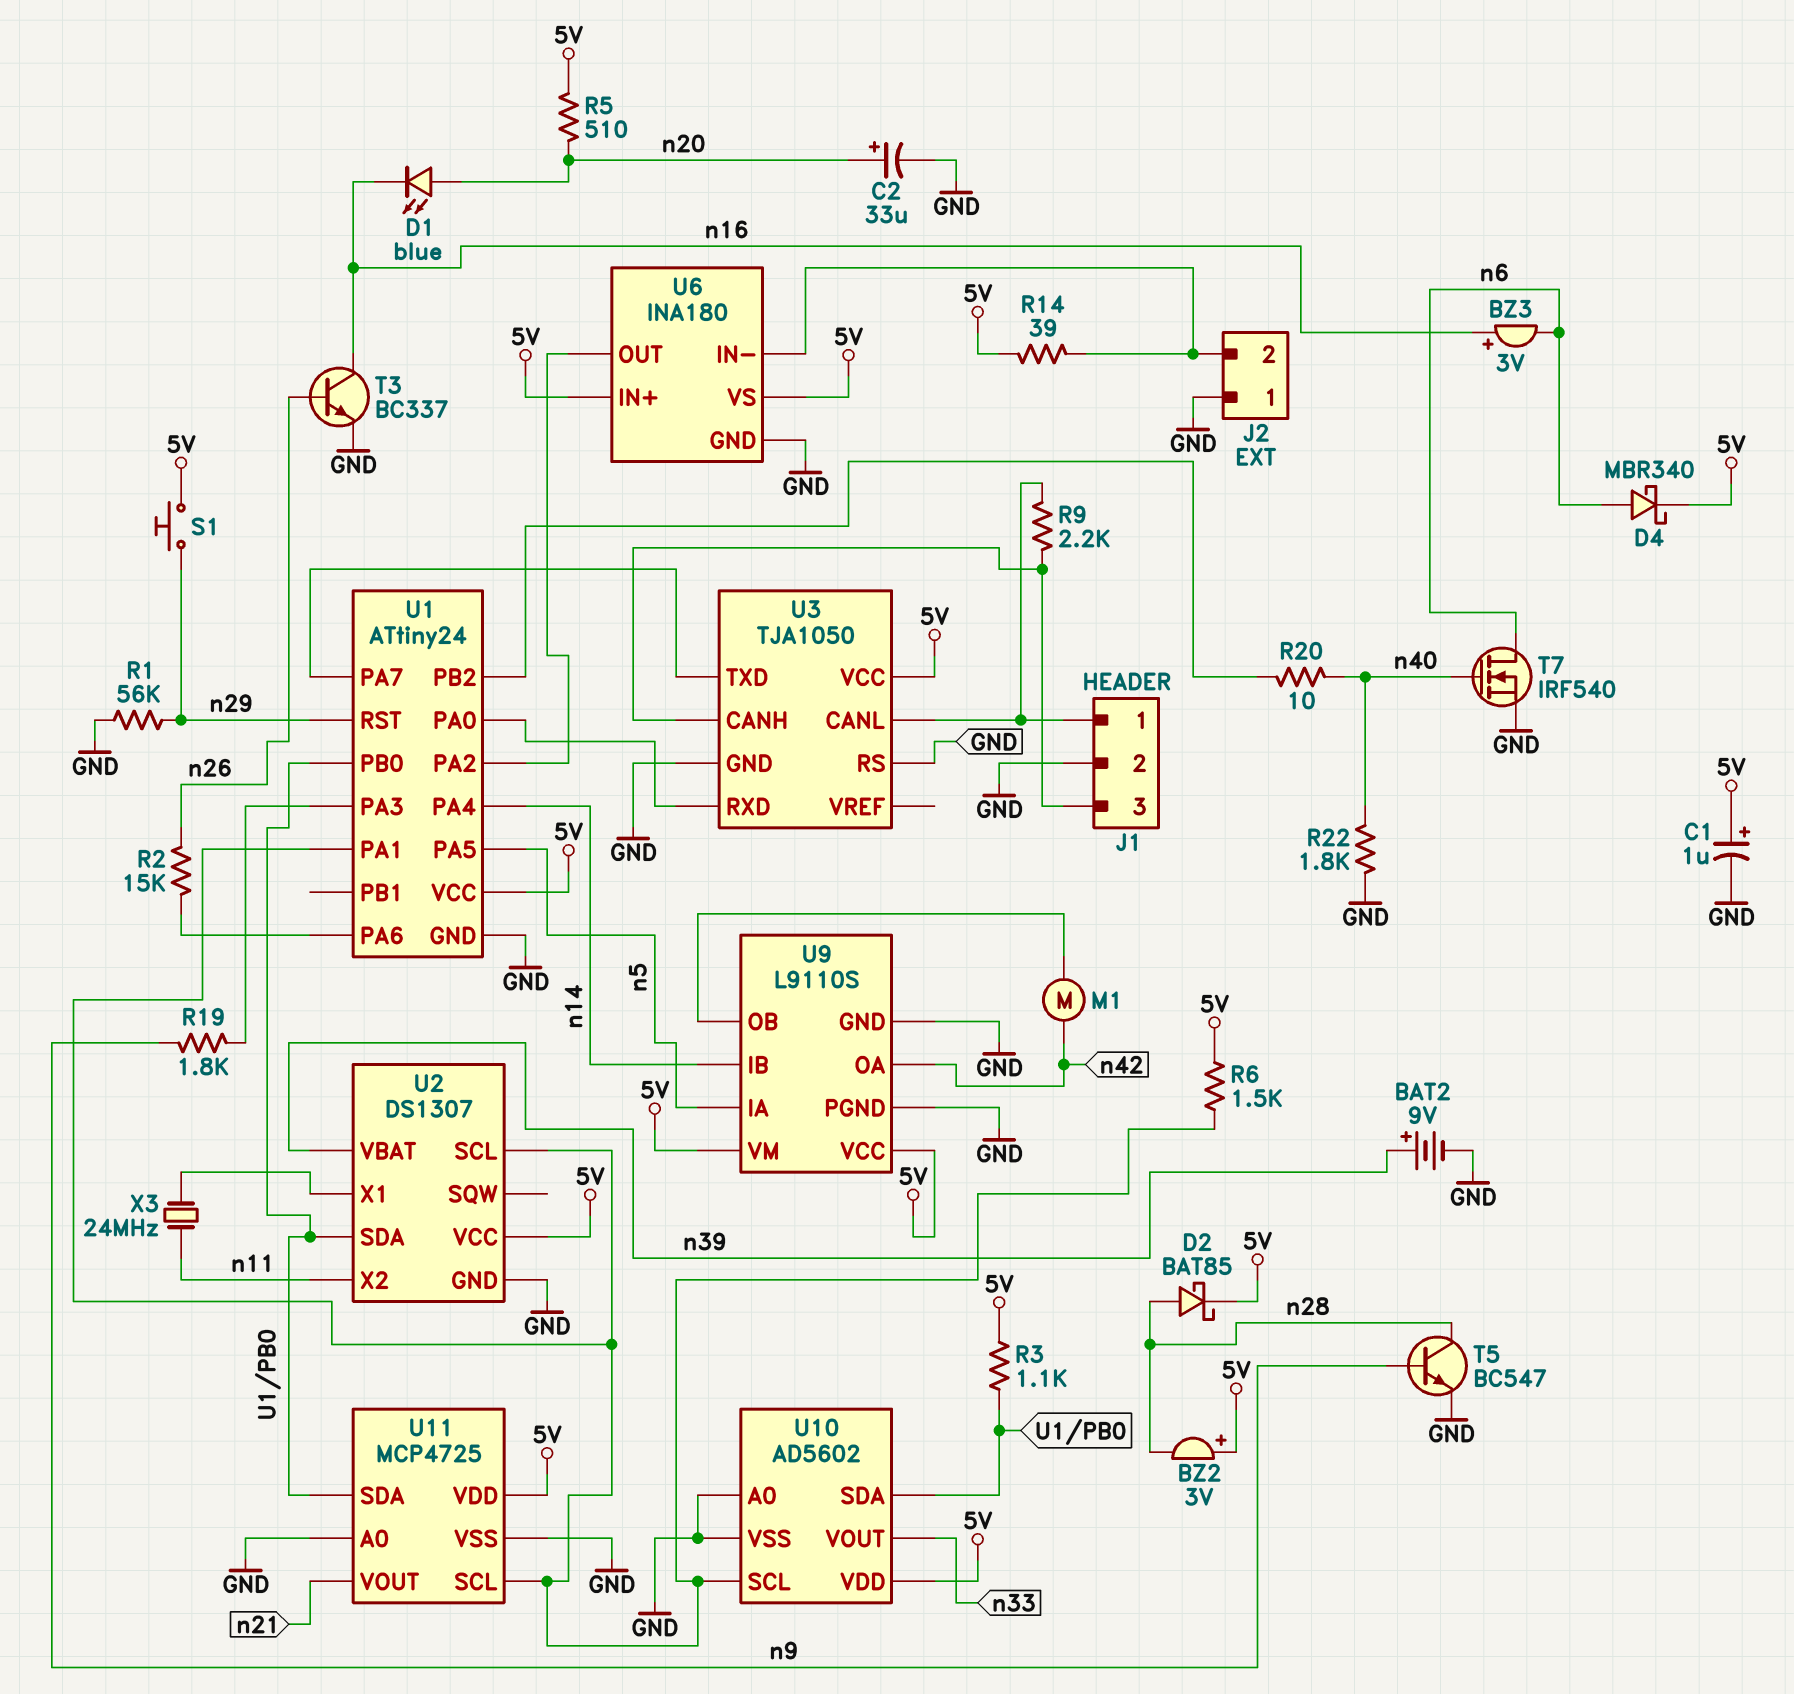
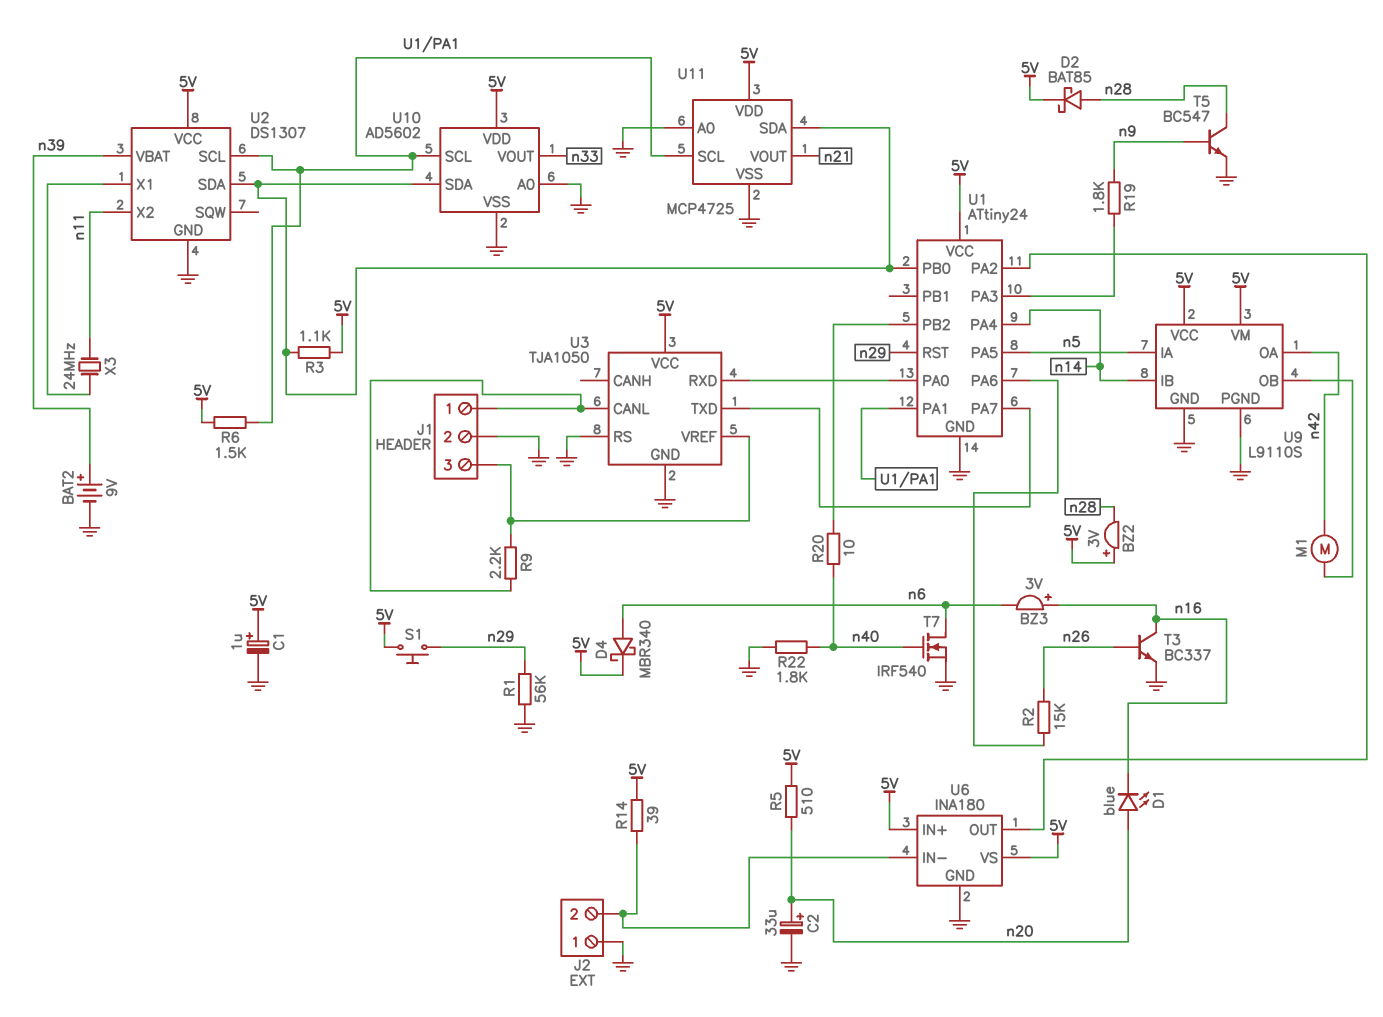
U3 pin CANH: J1/3 -> none
U3 pin VREF: none -> J1/3

